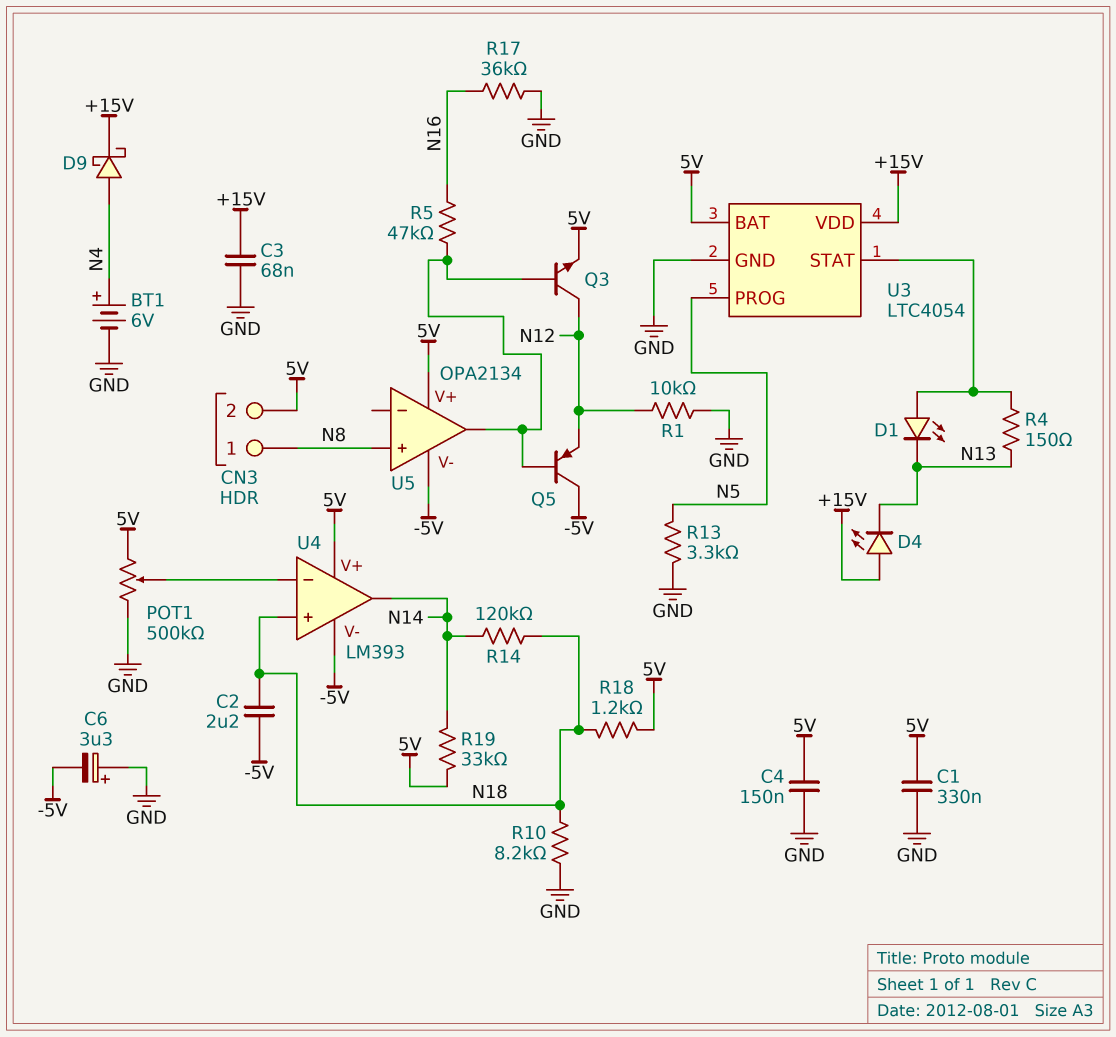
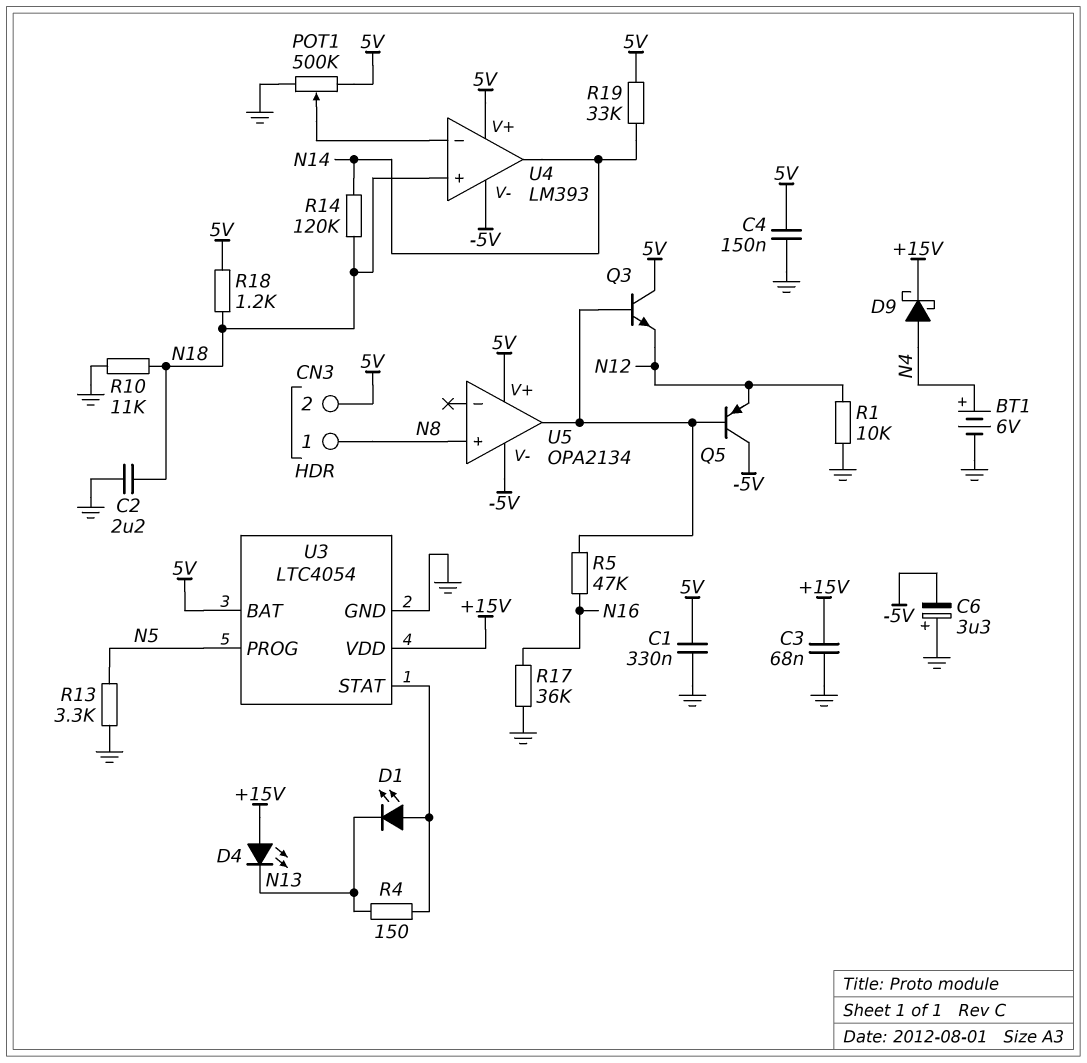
C2: 2.2uF (-5V, N18) -> 2.2uF (GND, N18)
Q3: NPN (B U5/out, C N12, E 5V) -> NPN (B U5/out, C 5V, E N12)
R10: 8.2k (GND, N18) -> 11k (GND, N18)

